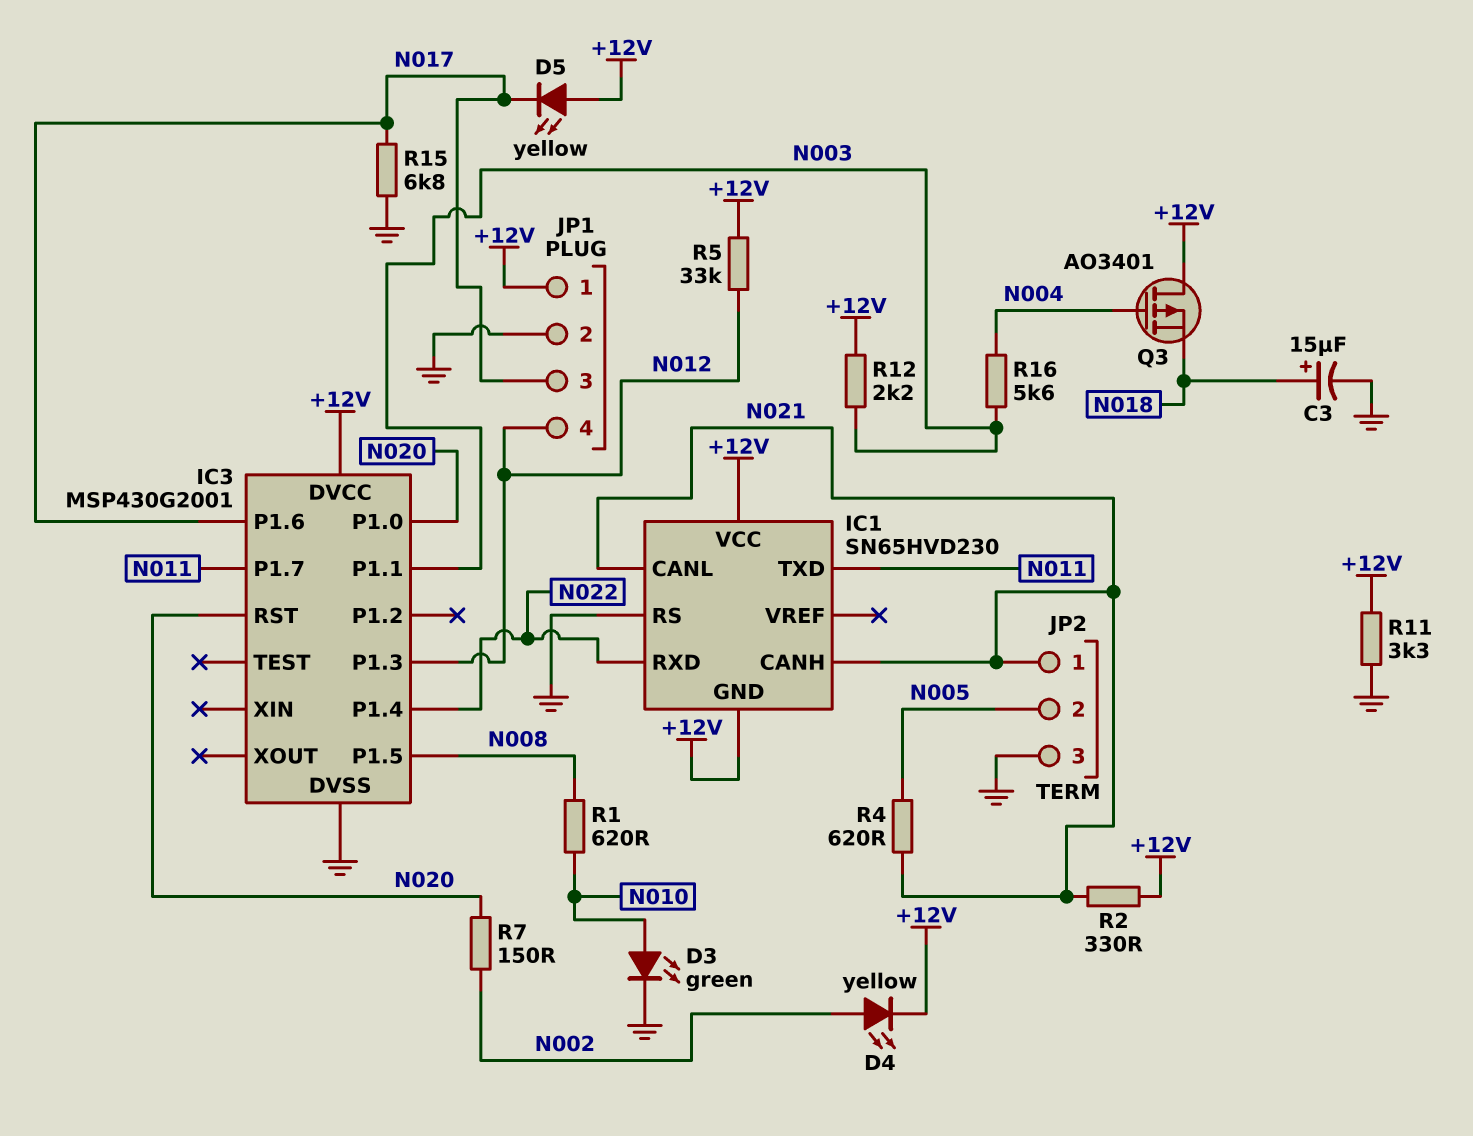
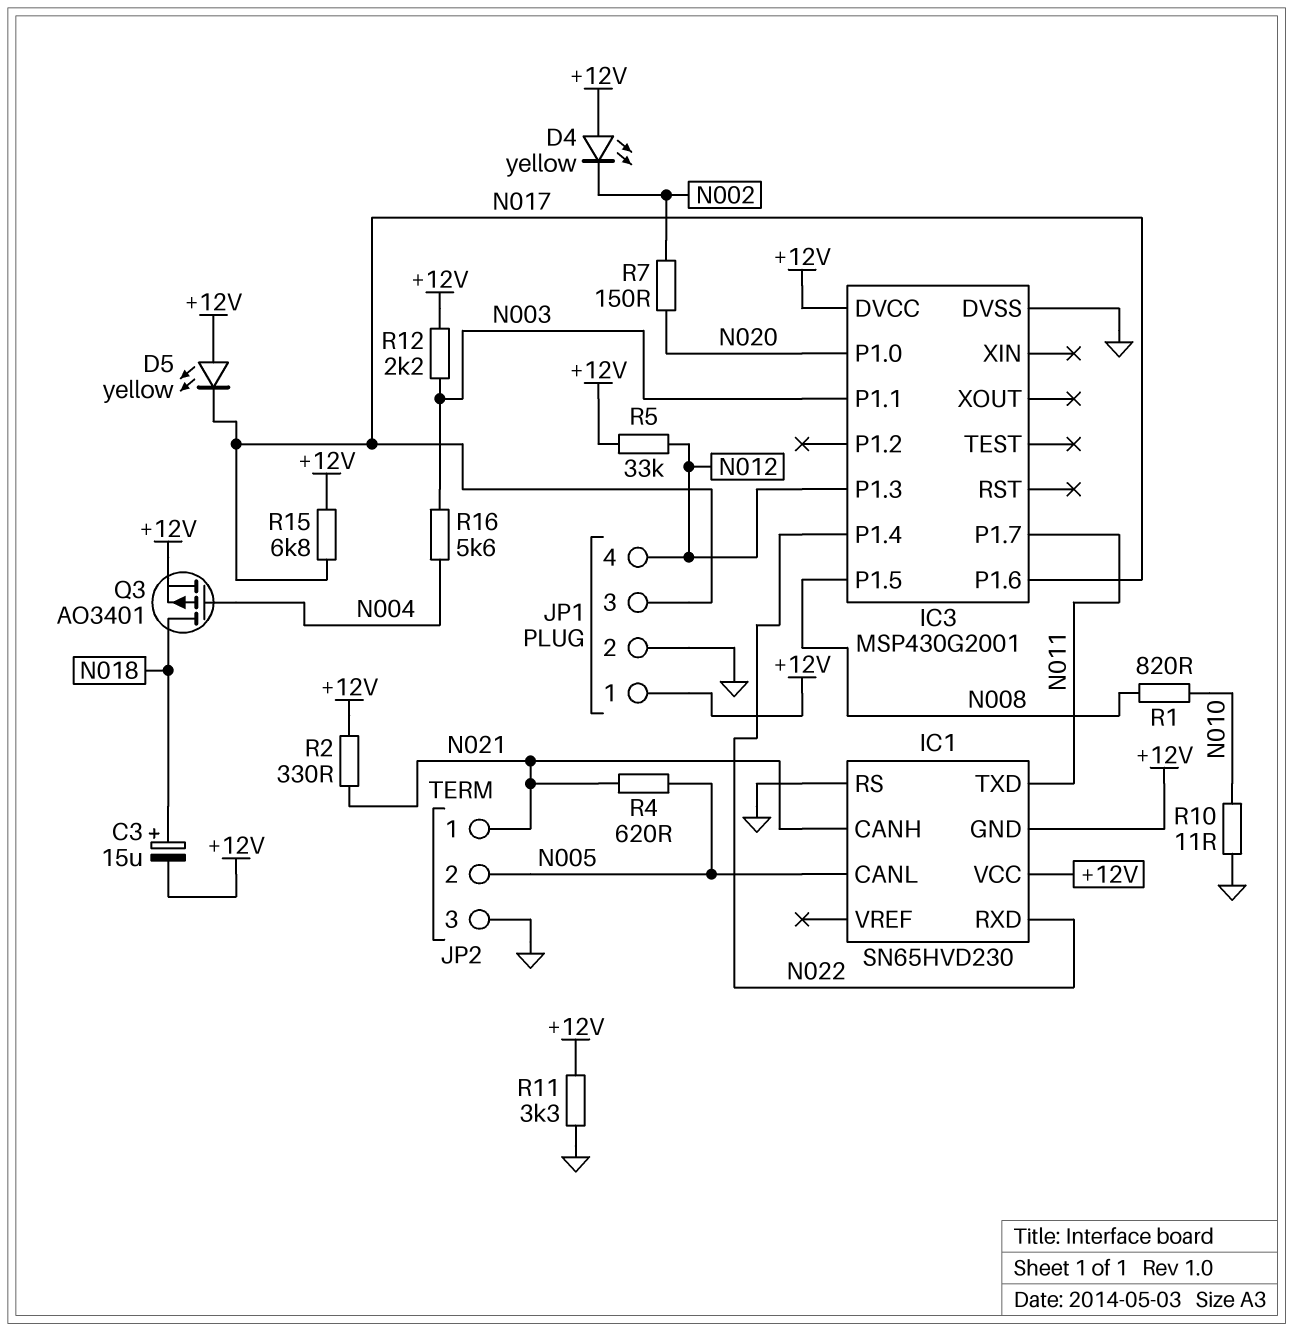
C3: 15uF (plus N018, minus GND) -> 15uF (plus N018, minus +12V)
D3: LED green (A N010, K GND) -> none
D4: LED yellow (A N002, K +12V) -> LED yellow (A +12V, K N002)
IC1 pin CANL: N021 -> N005
IC3 pin RST: N020 -> none
Q3: PMOS AO3401 (G N004, D +12V, S N018) -> PMOS AO3401 (G N004, D N018, S +12V)
R1: 620 (N008, N010) -> 820 (N008, N010)
R10: none -> 11 (GND, N010)
R15: 6.8k (GND, N017) -> 6.8k (+12V, N017)

